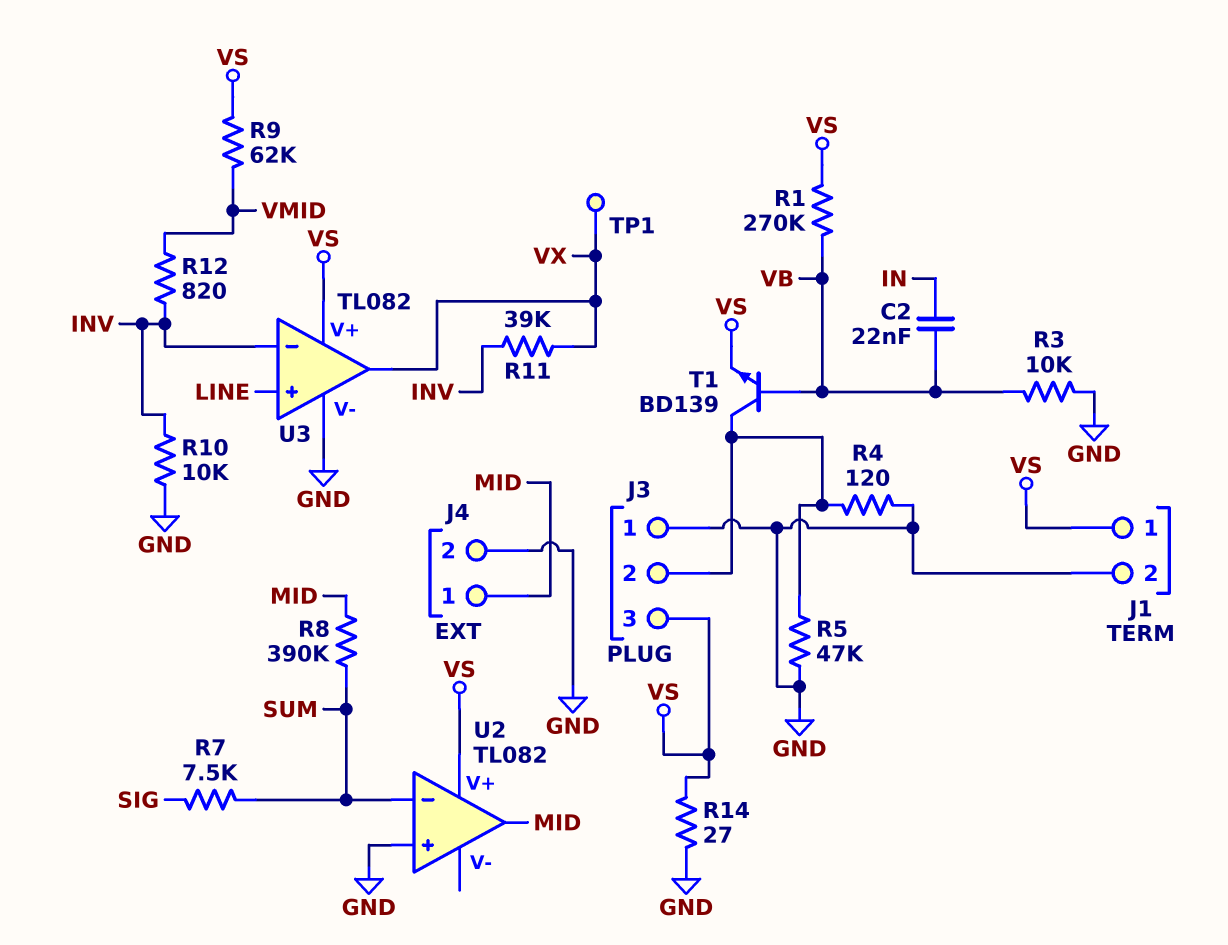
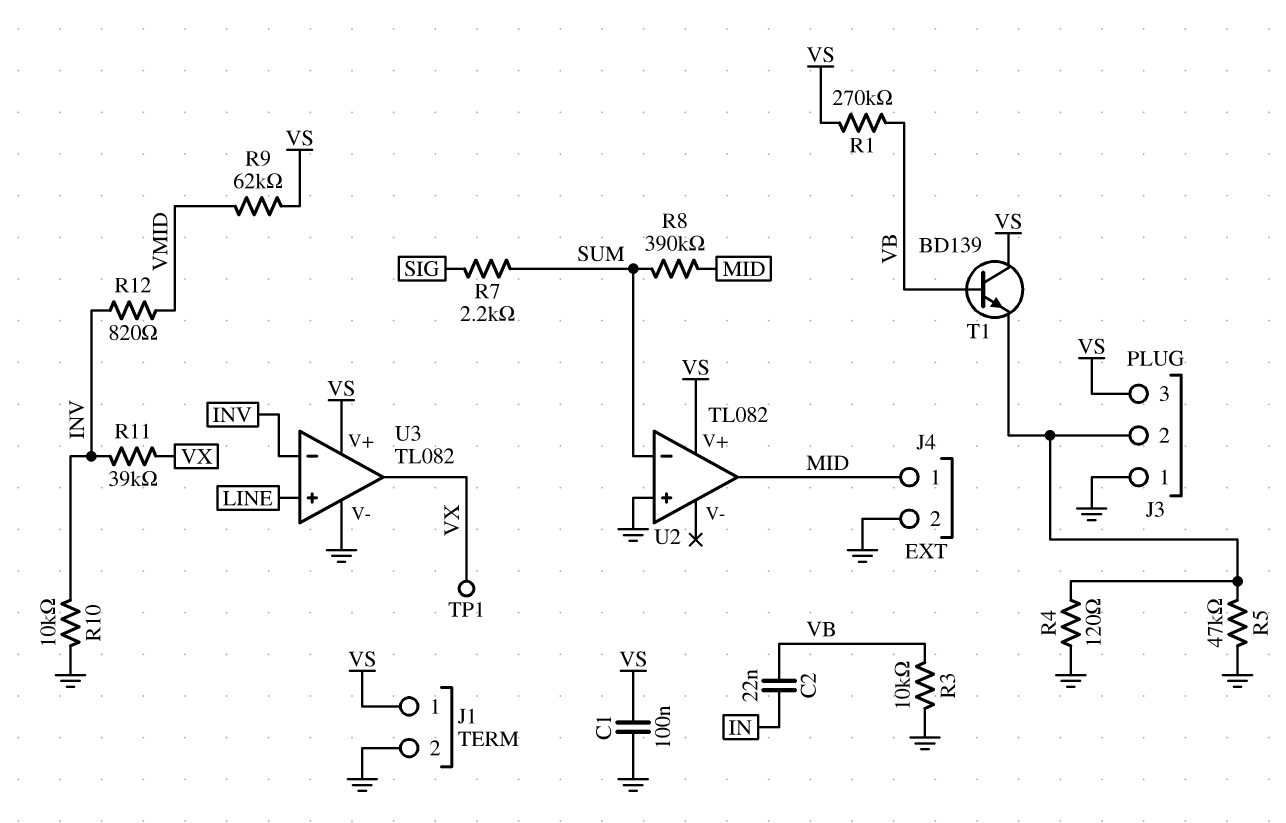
C1: none -> 100nF (GND, VS)
R7: 7.5k (SIG, SUM) -> 2.2k (SIG, SUM)
R14: 27 (GND, VS) -> none
T1: NPN BD139 (B VB, C J3/2, E VS) -> NPN BD139 (B VB, C VS, E J3/2)

